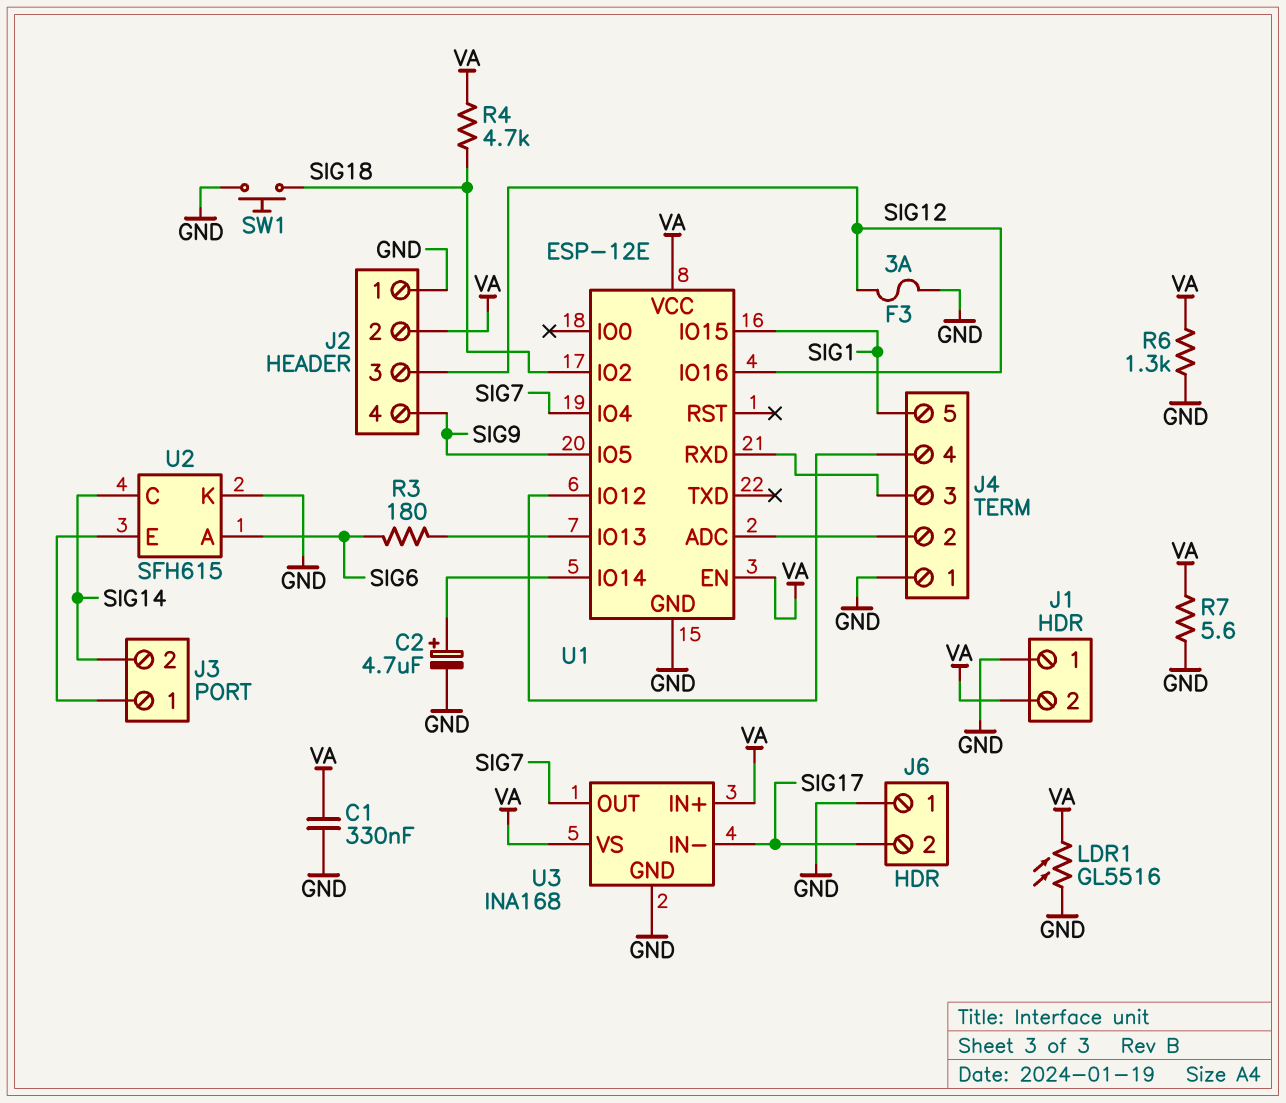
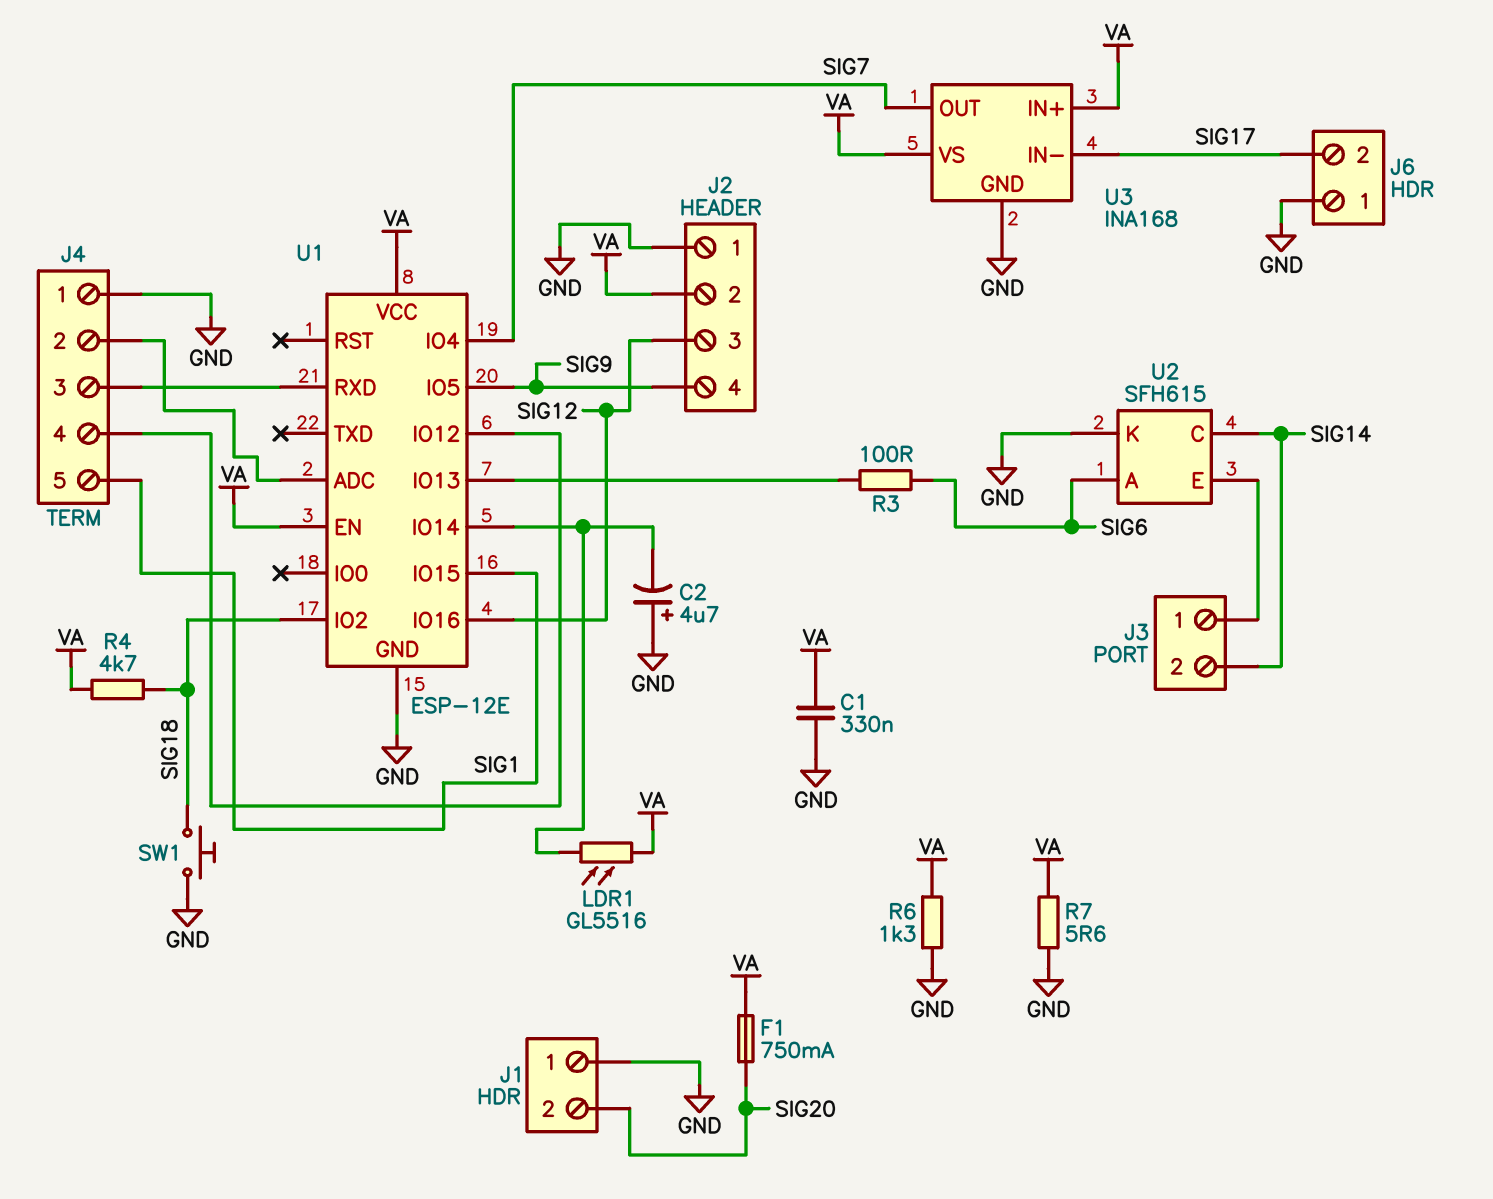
C2: 4.7uF (plus U1/IO14, minus GND) -> 4.7uF (plus GND, minus U1/IO14)
F1: none -> 750mA (SIG20, VA)
F3: 3A (GND, SIG12) -> none
J1 pin 2: VA -> SIG20
LDR1: GL5516 (GND, VA) -> GL5516 (U1/IO14, VA)
R3: 180 (SIG6, U1/IO13) -> 100 (SIG6, U1/IO13)

